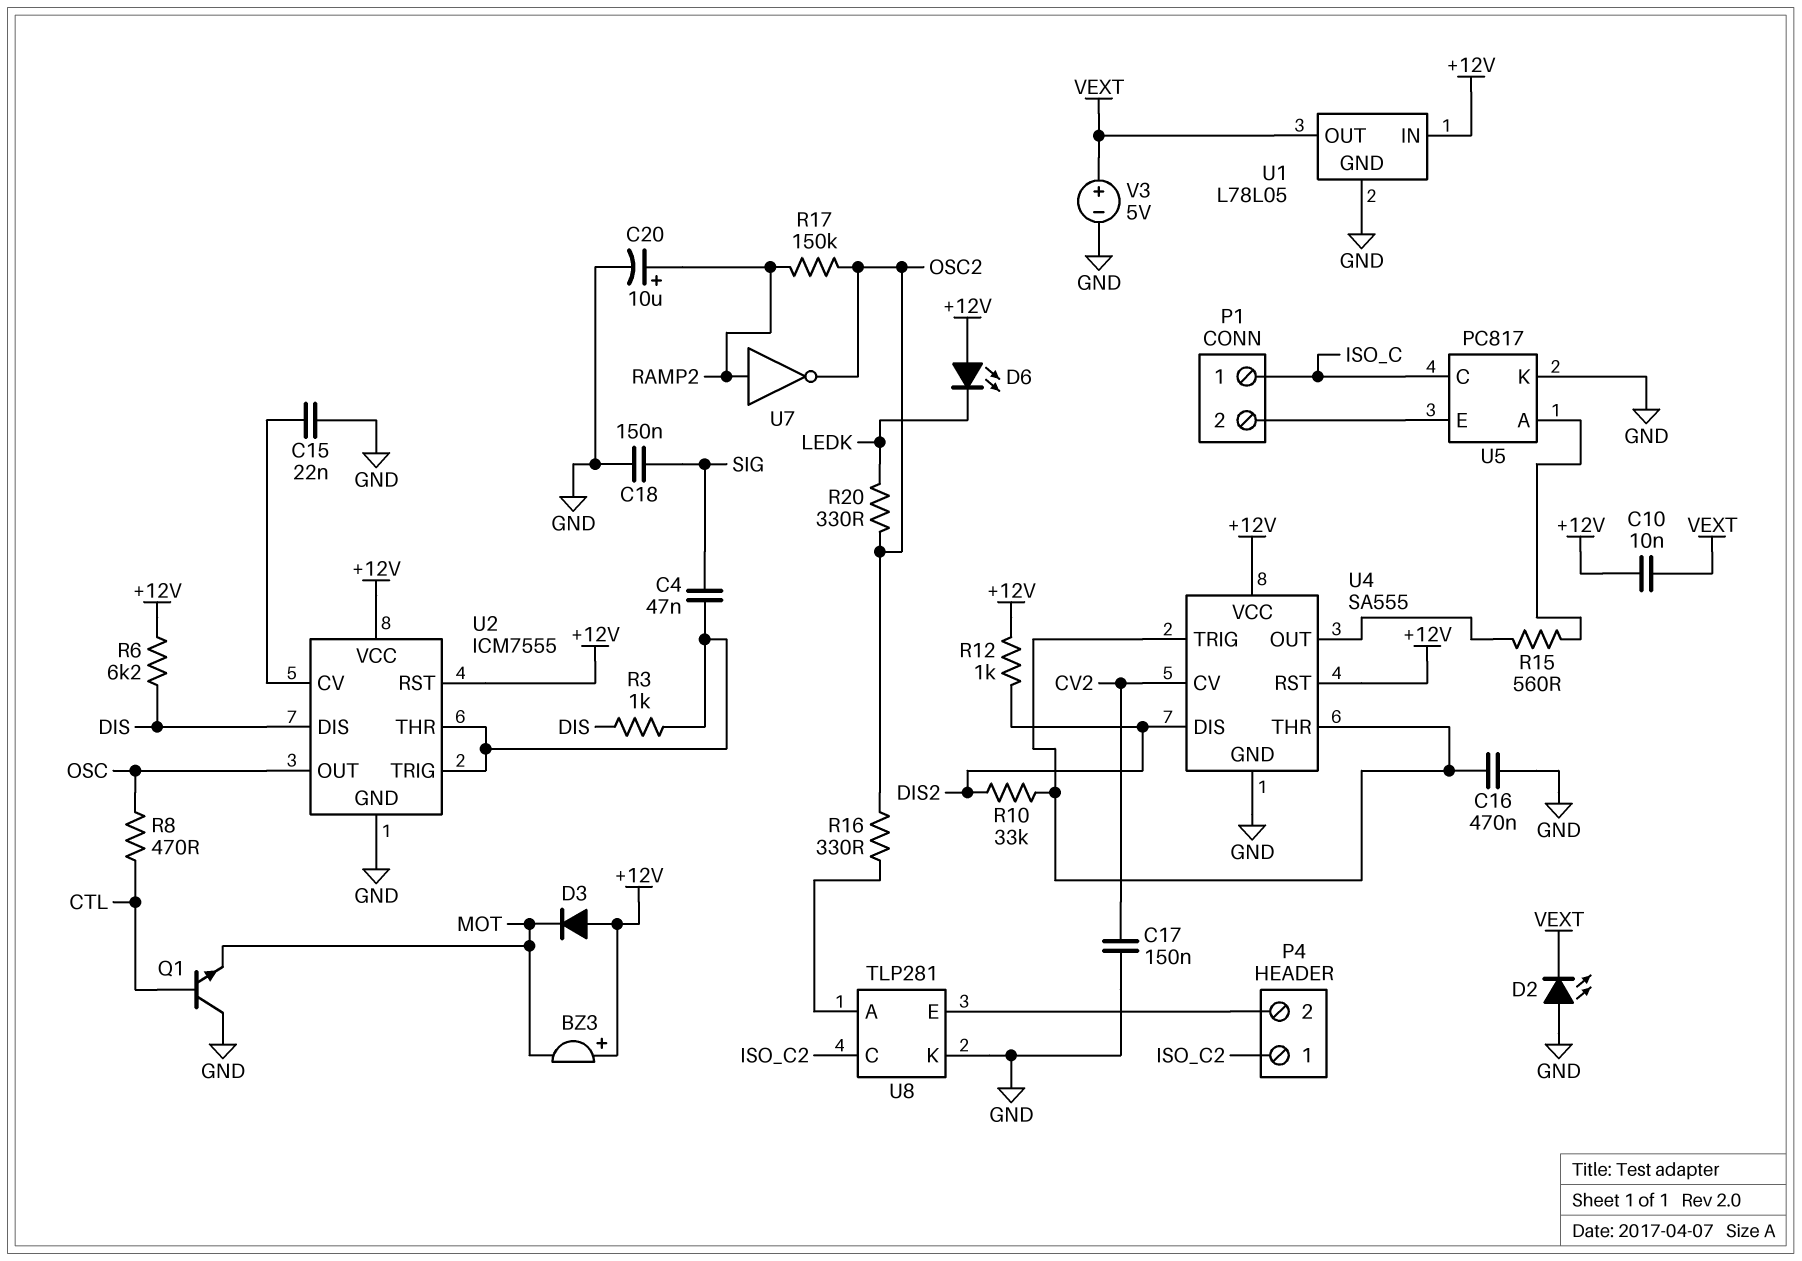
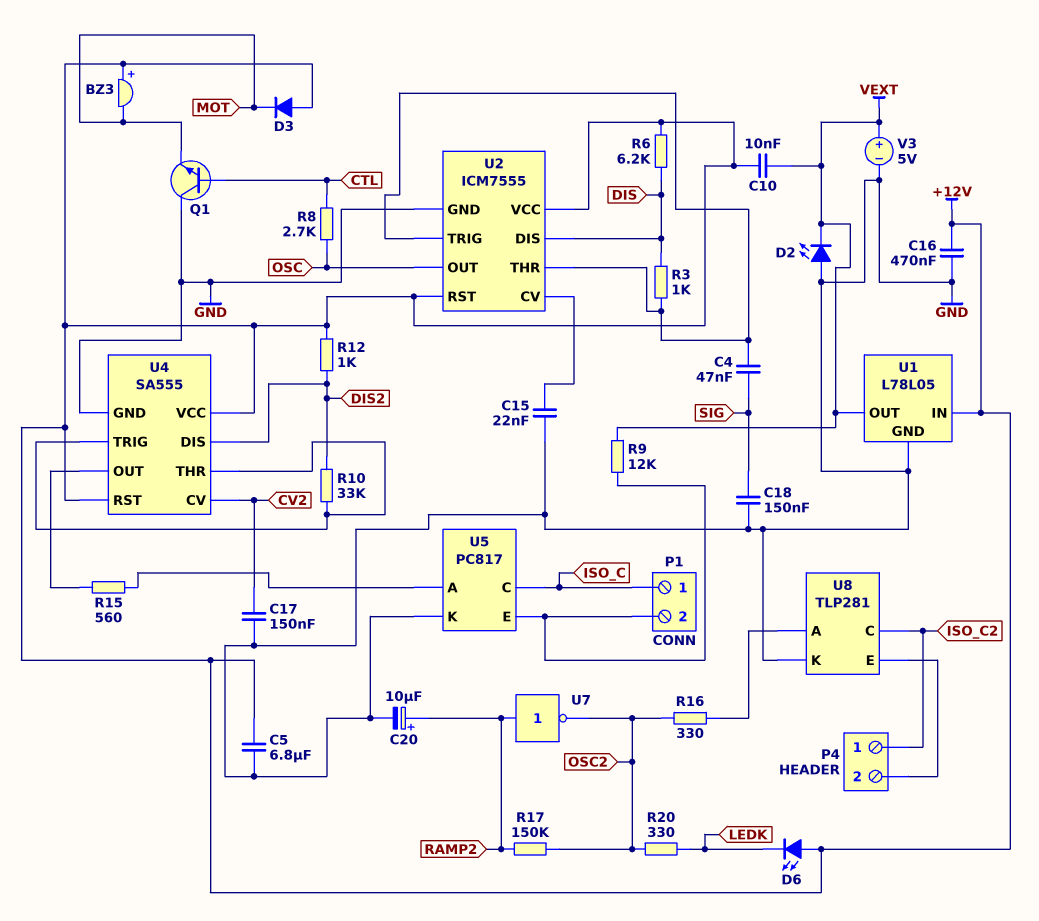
C5: none -> 6.8uF (+12V, GND)
C16: 470nF (GND, U4/THR) -> 470nF (+12V, GND)
R8: 470 (CTL, OSC) -> 2.7k (CTL, OSC)
R9: none -> 12k (P1/2, VEXT)

